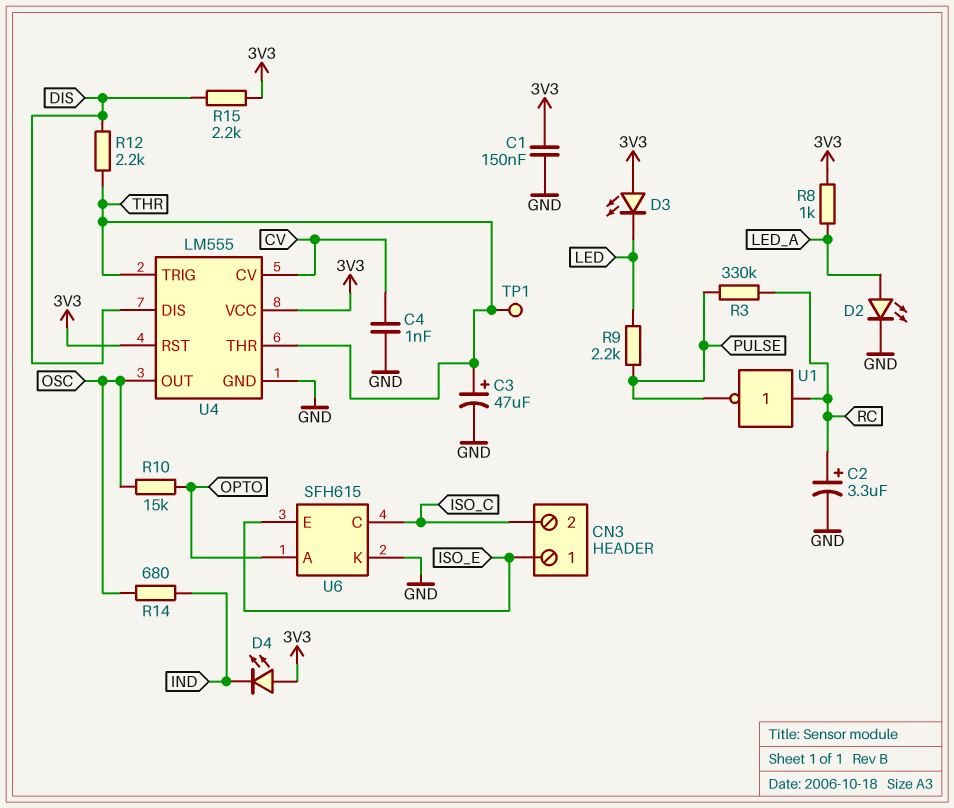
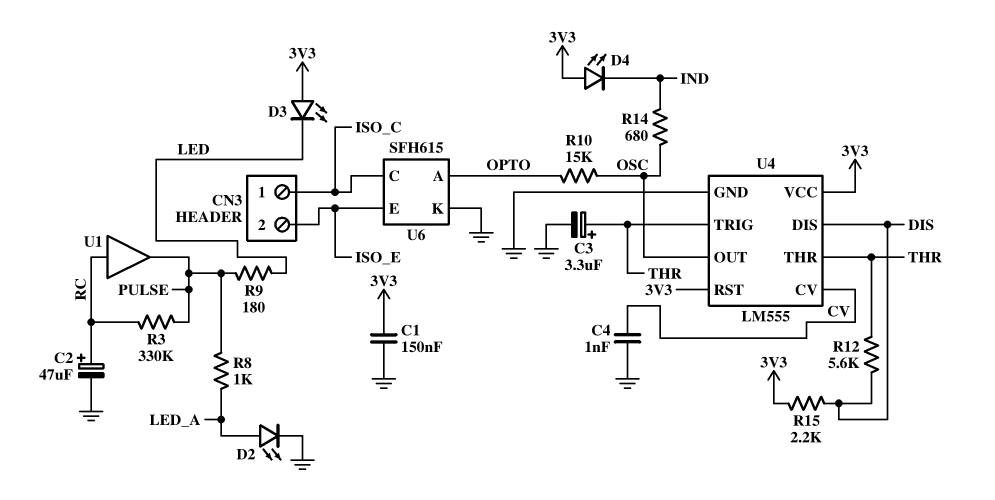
C2: 3.3uF (plus RC, minus GND) -> 47uF (plus RC, minus GND)
C3: 47uF (plus THR, minus GND) -> 3.3uF (plus THR, minus GND)
CN3 pin 1: ISO_E -> ISO_C
CN3 pin 2: ISO_C -> ISO_E
R8: 1k (3V3, LED_A) -> 1k (LED_A, PULSE)
R9: 2.2k (LED, PULSE) -> 180 (LED, PULSE)
R12: 2.2k (DIS, THR) -> 5.6k (DIS, THR)
TP1: test point (THR) -> none
U1: NOT (in RC, out PULSE) -> buffer (in RC, out PULSE)

